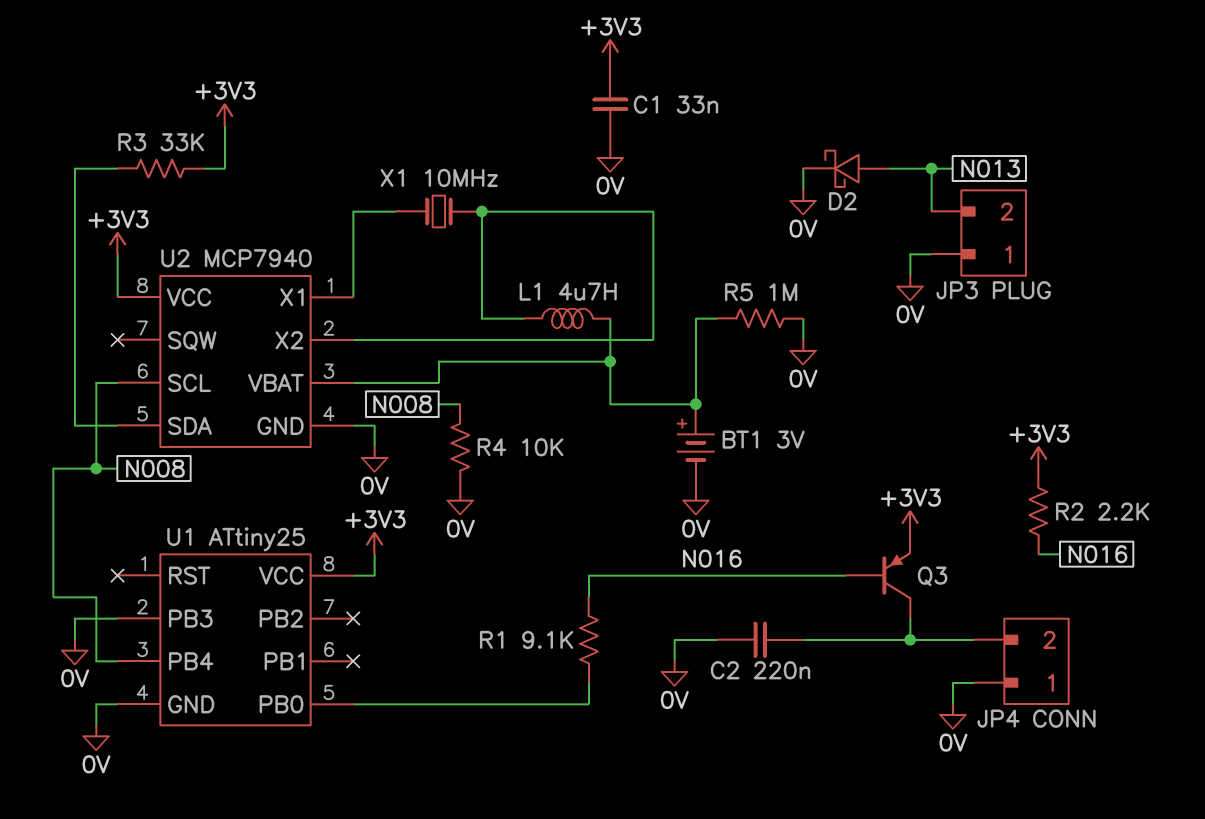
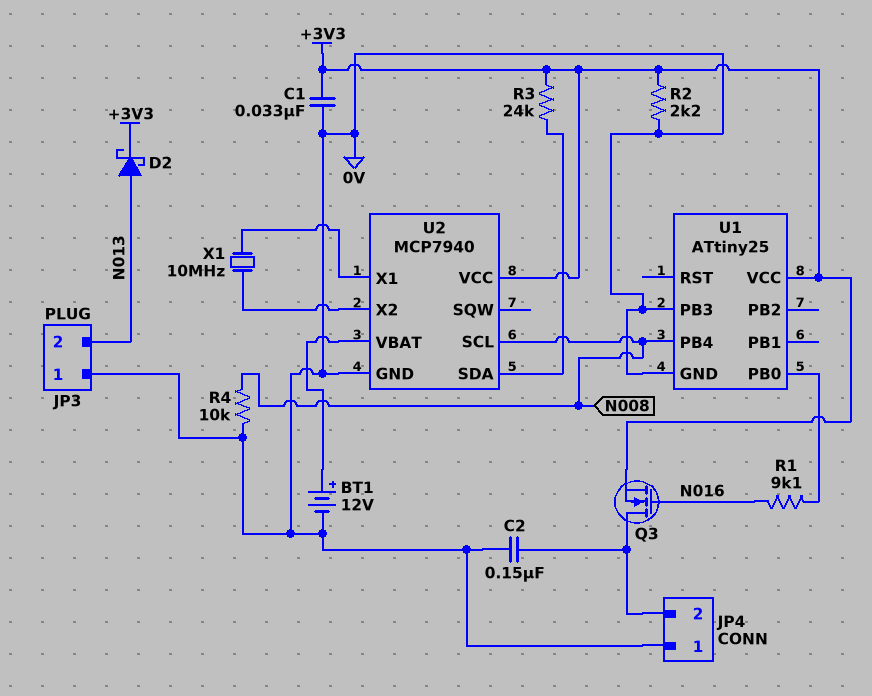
BT1: 3V (plus U2/VBAT, minus 0V) -> 12V (plus U2/VBAT, minus 0V)
C2: 220nF (0V, JP4/2) -> 150nF (0V, JP4/2)
D2: schottky (A N013, K 0V) -> schottky (A N013, K +3V3)
L1: 4.7uH (U2/VBAT, U2/X2) -> none
Q3: PNP (B N016, C JP4/2, E +3V3) -> NMOS (G N016, D JP4/2, S +3V3)
R2: 2.2k (+3V3, N016) -> 2.2k (+3V3, 0V)
R3: 33k (+3V3, U2/SDA) -> 24k (+3V3, U2/SDA)
R5: 1M (0V, U2/VBAT) -> none

